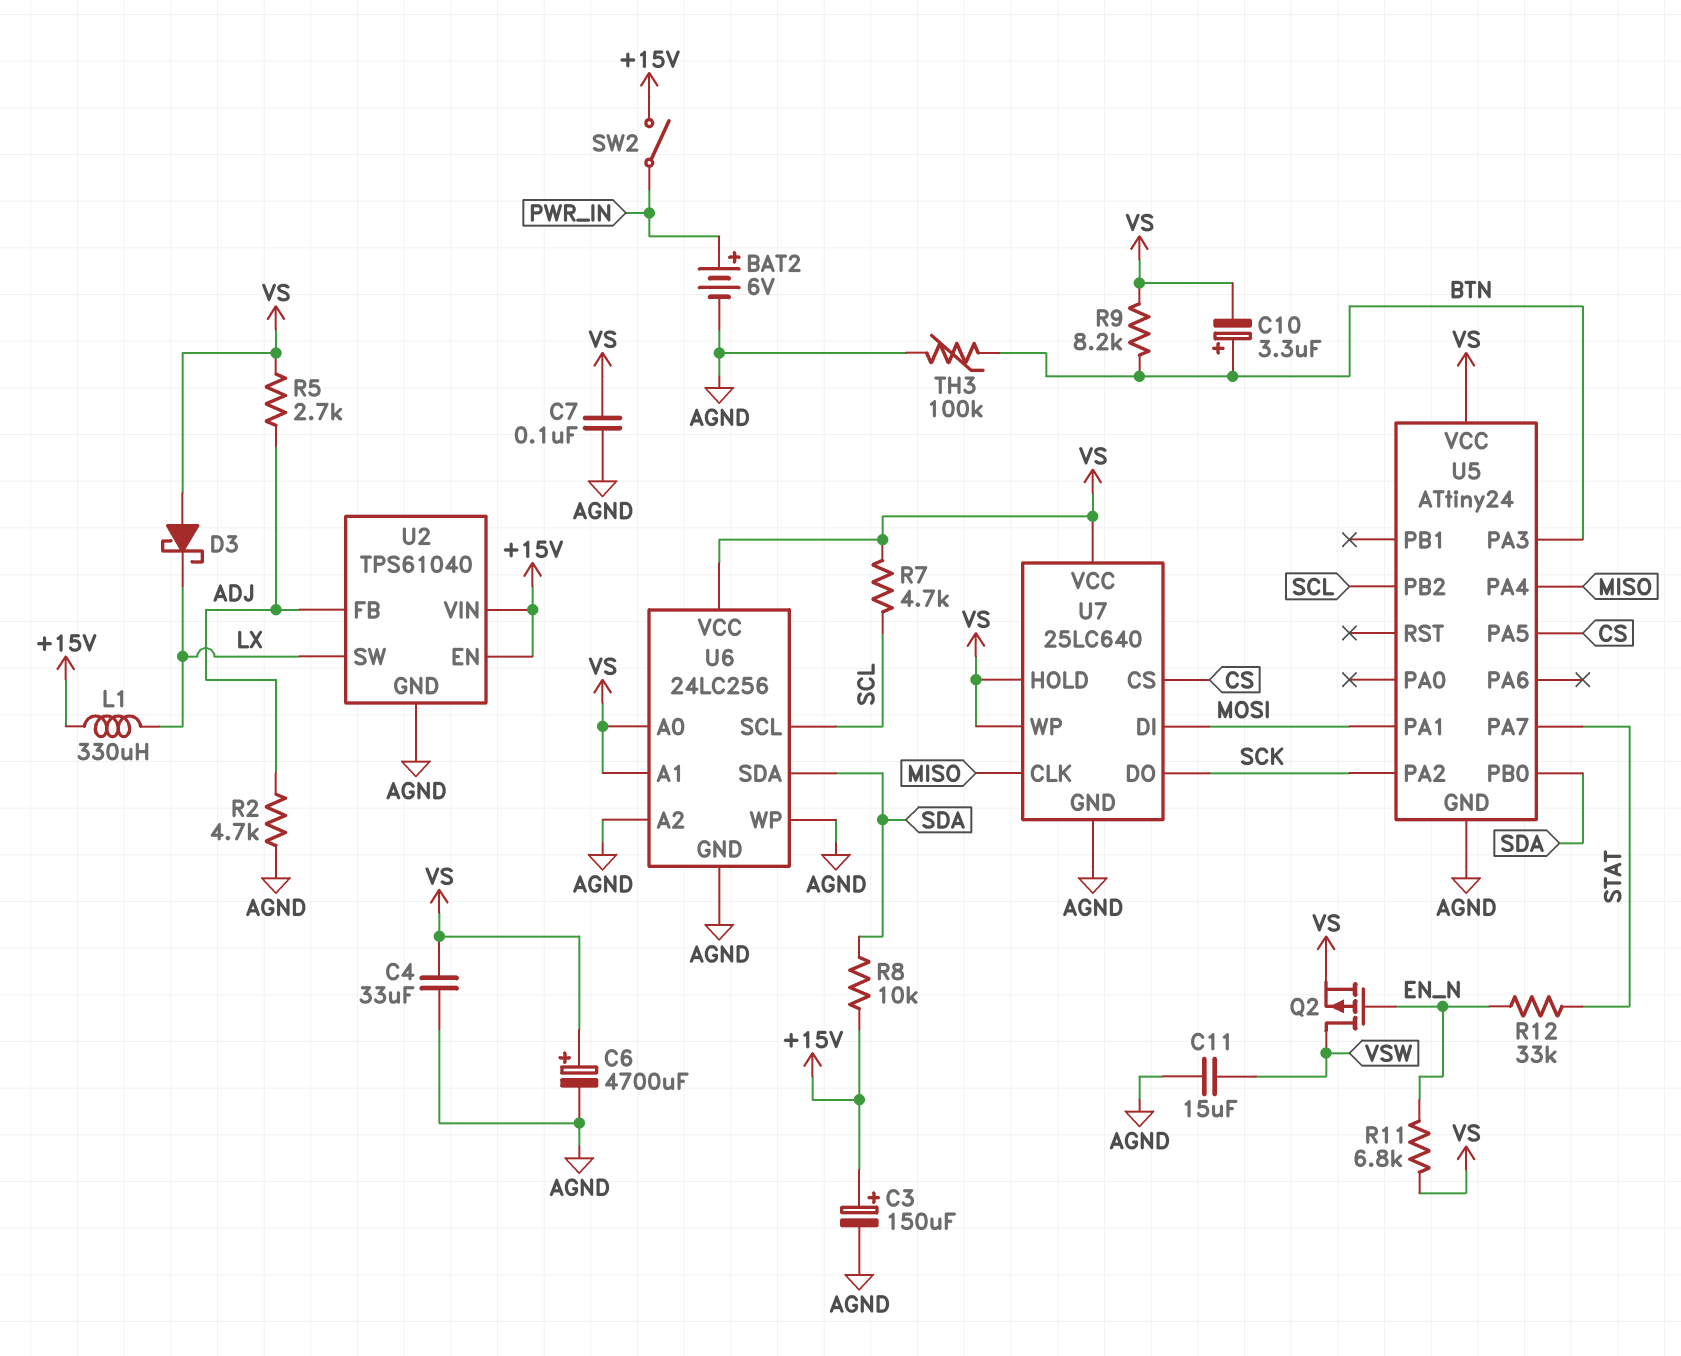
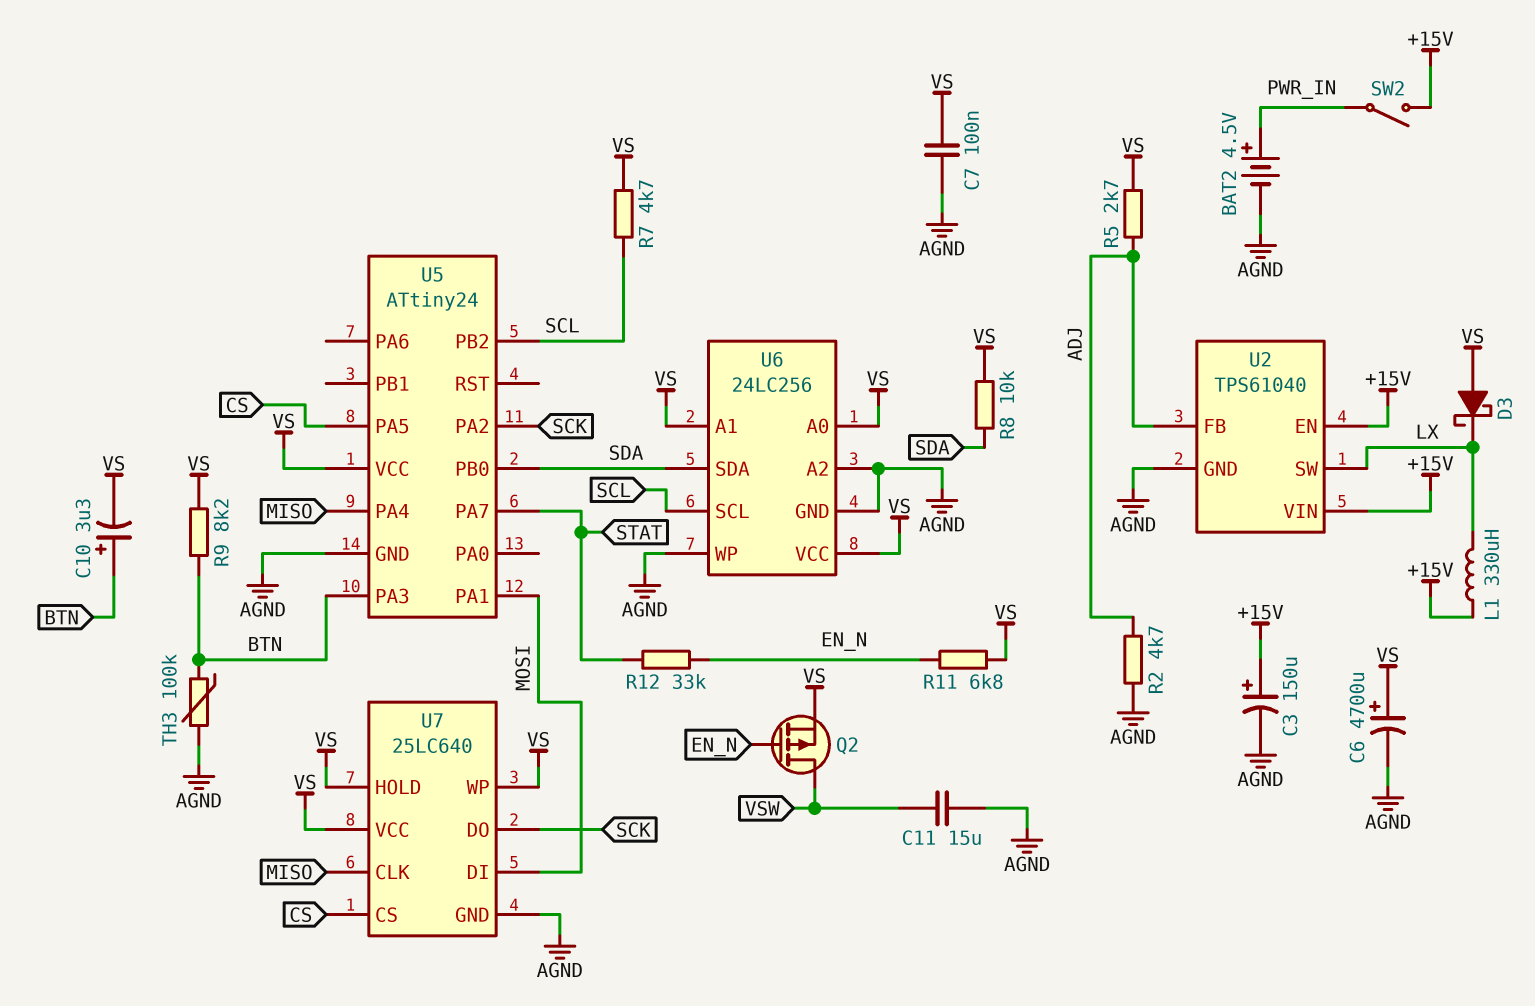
BAT2: 6V (plus PWR_IN, minus AGND) -> 4.5V (plus PWR_IN, minus AGND)
C4: 33uF (AGND, VS) -> none
R8: 10k (+15V, SDA) -> 10k (SDA, VS)

